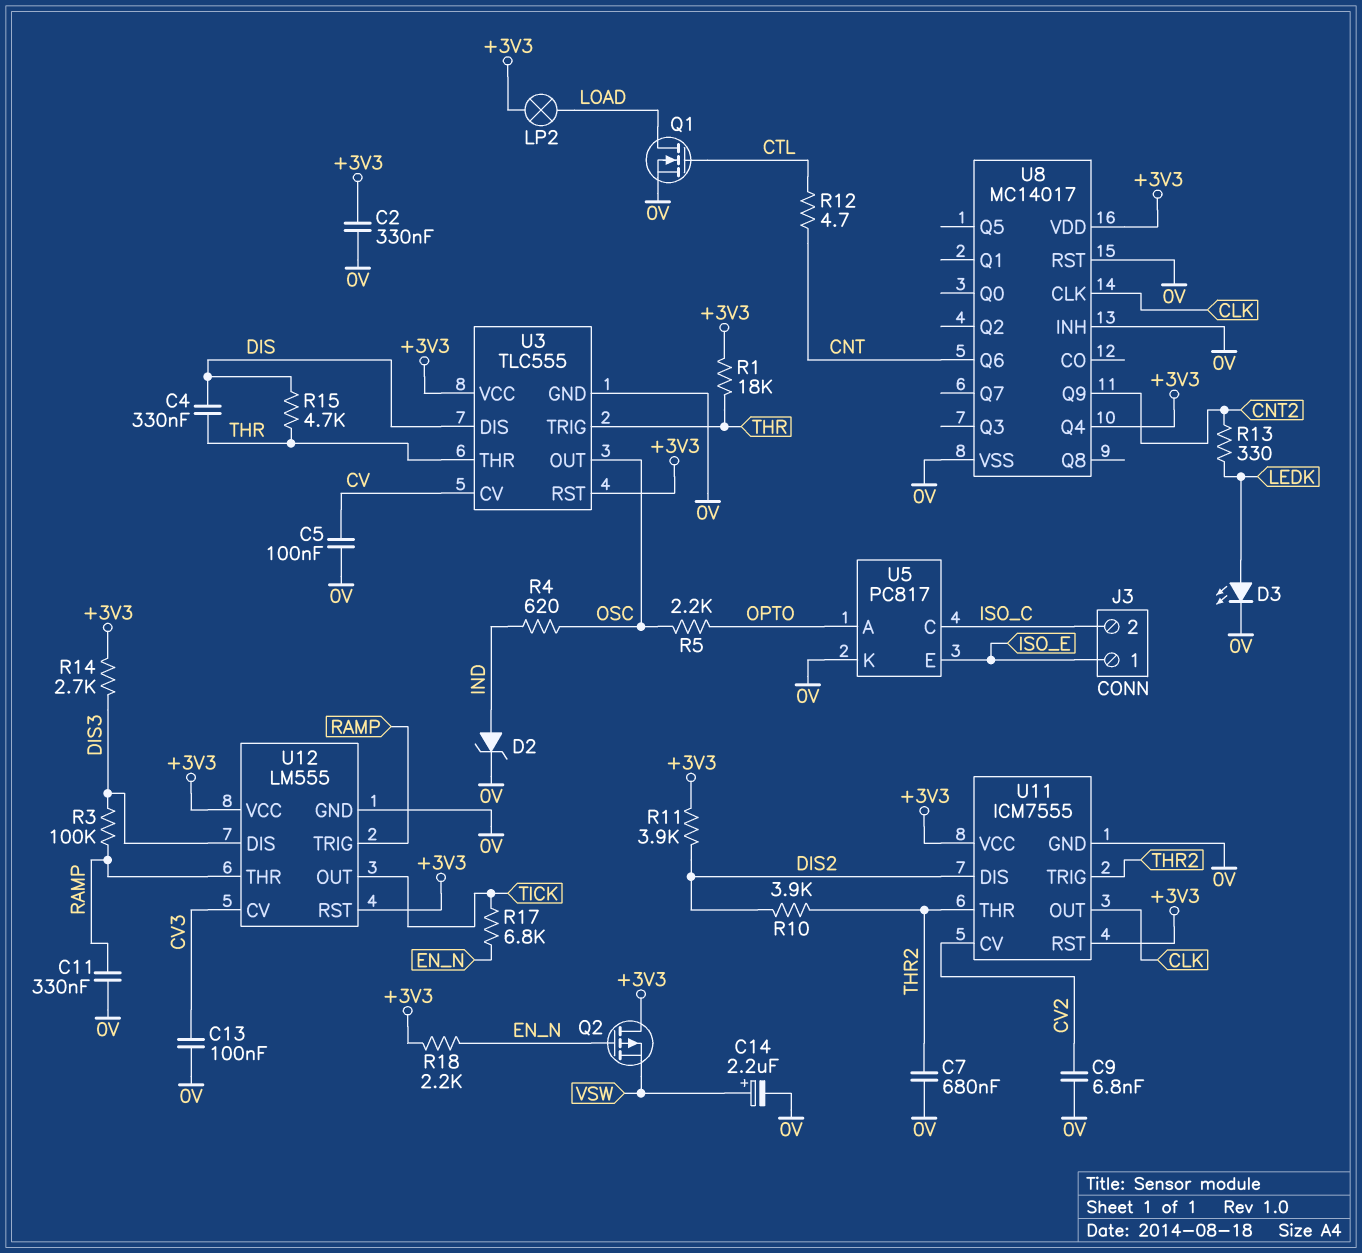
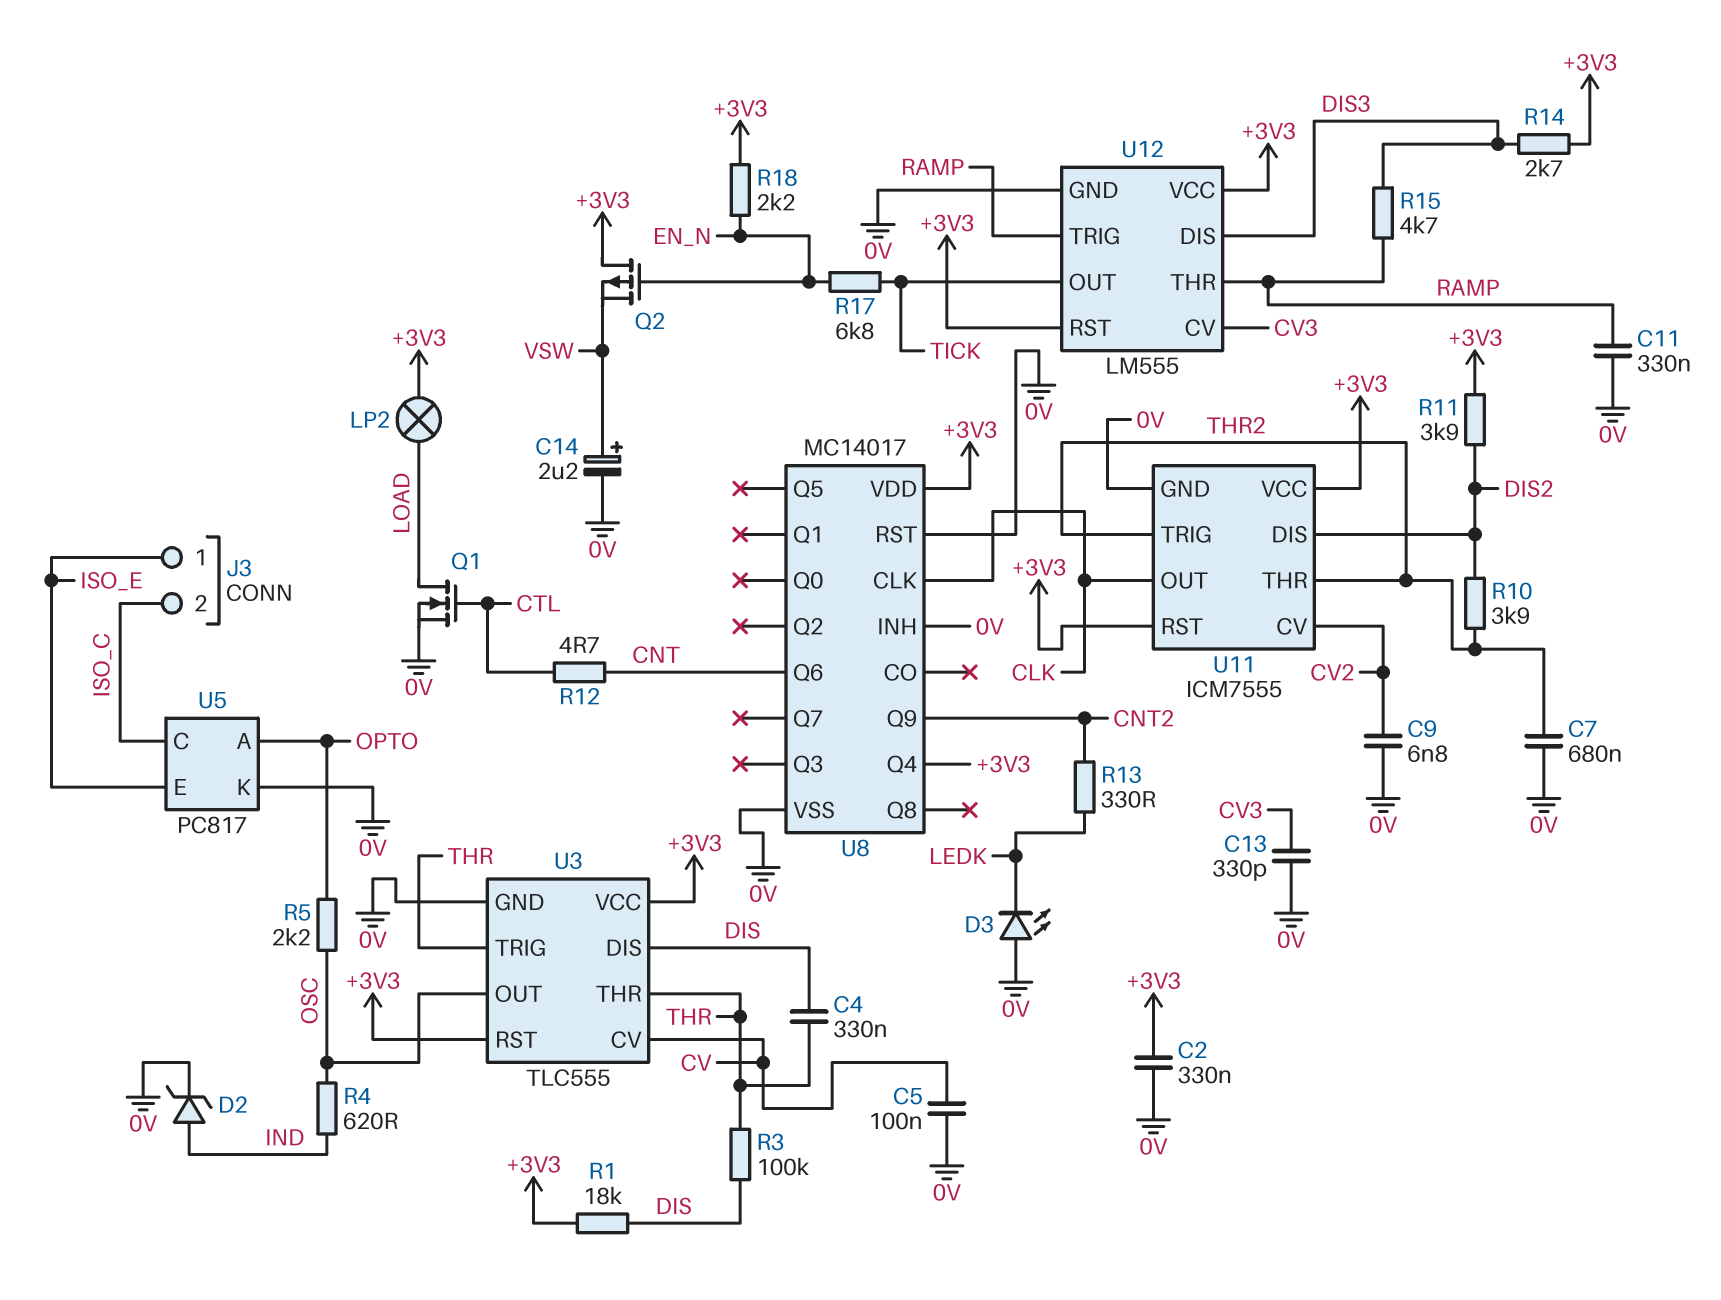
C13: 100nF (0V, CV3) -> 330pF (0V, CV3)
D3: LED (A LEDK, K 0V) -> LED (A 0V, K LEDK)
R1: 18k (+3V3, THR) -> 18k (+3V3, DIS)
R3: 100k (DIS3, RAMP) -> 100k (DIS, THR)
R15: 4.7k (DIS, THR) -> 4.7k (DIS3, RAMP)

